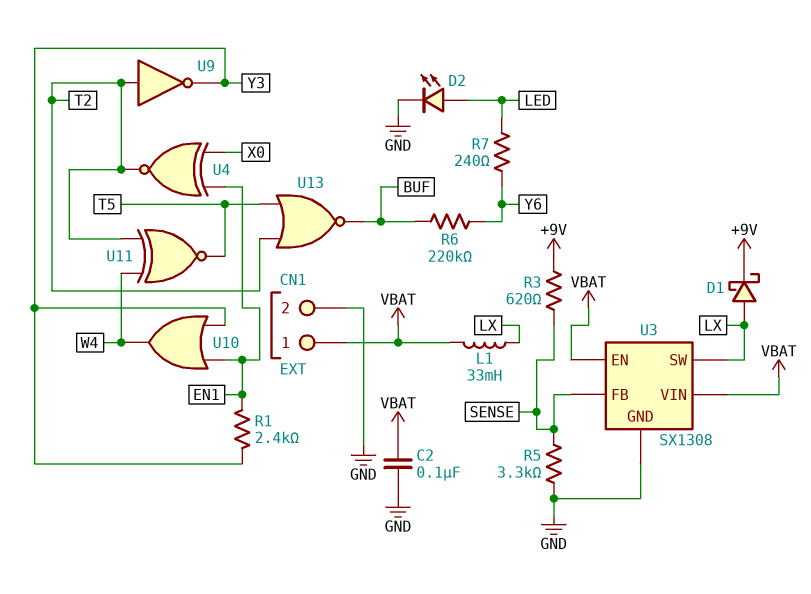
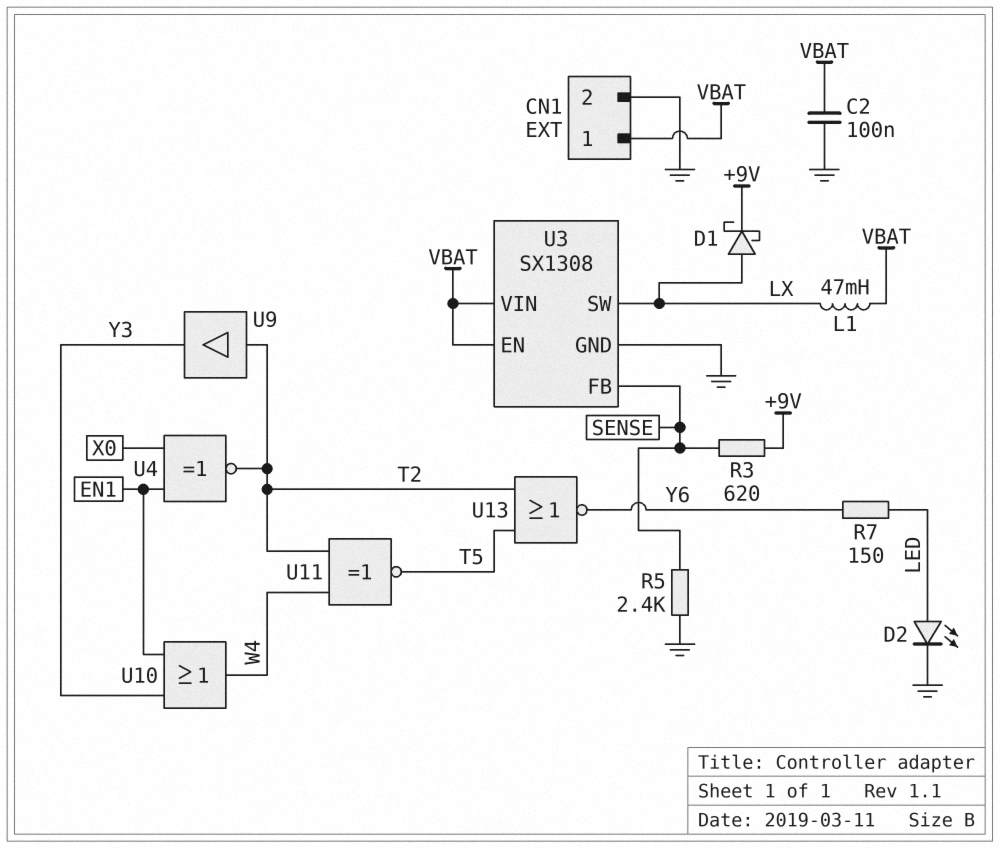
L1: 33mH (LX, VBAT) -> 47mH (LX, VBAT)
R1: 2.4k (EN1, Y3) -> none
R5: 3.3k (GND, SENSE) -> 2.4k (GND, SENSE)
R6: 220k (BUF, Y6) -> none
R7: 240 (LED, Y6) -> 150 (LED, Y6)
U9: NOT (in T2, out Y3) -> buffer (in T2, out Y3)
U13: NOR (in T2, in T5, out BUF) -> NOR (in T2, in T5, out Y6)

